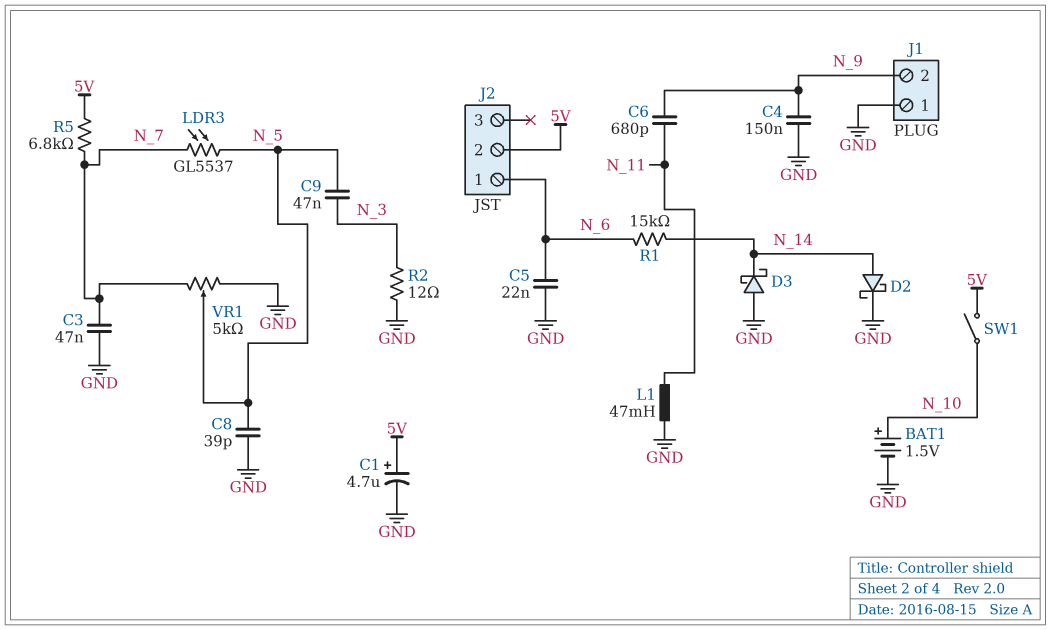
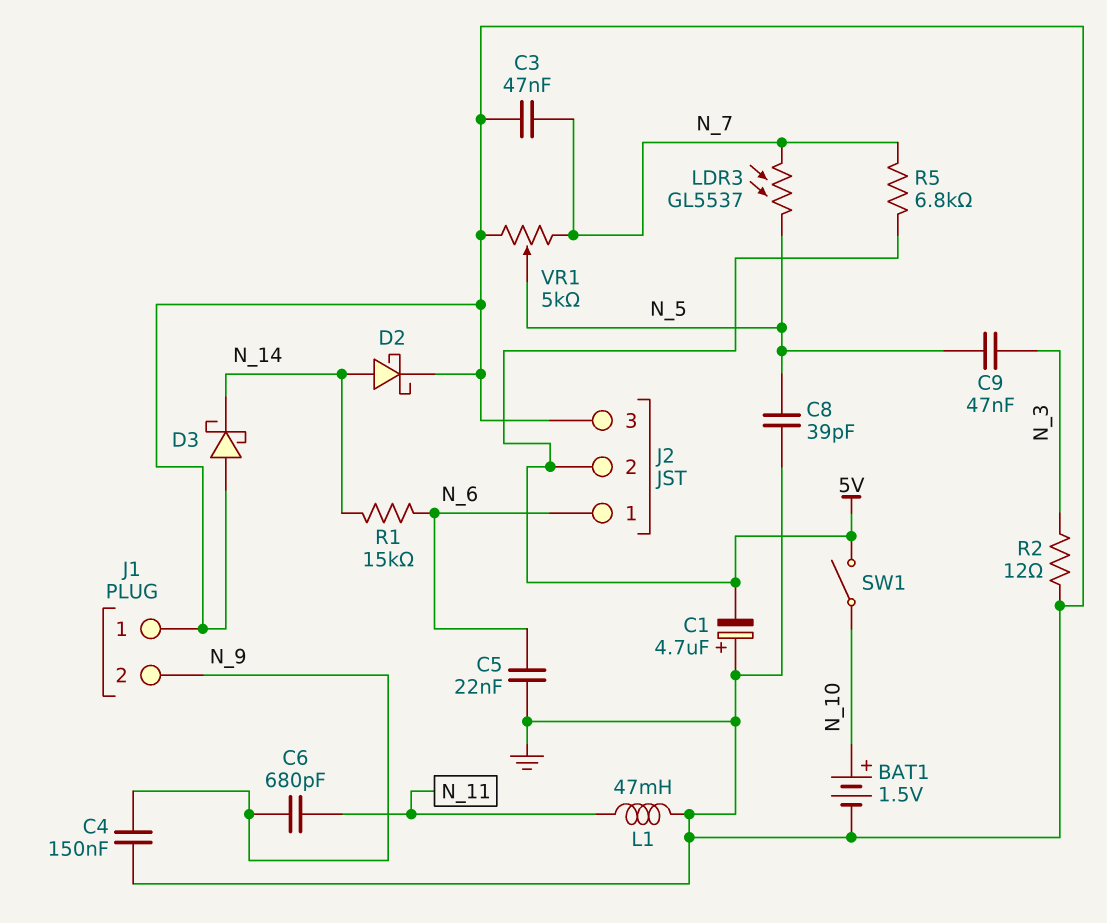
C1: 4.7uF (plus 5V, minus GND) -> 4.7uF (plus GND, minus 5V)
J2 pin 3: none -> GND

